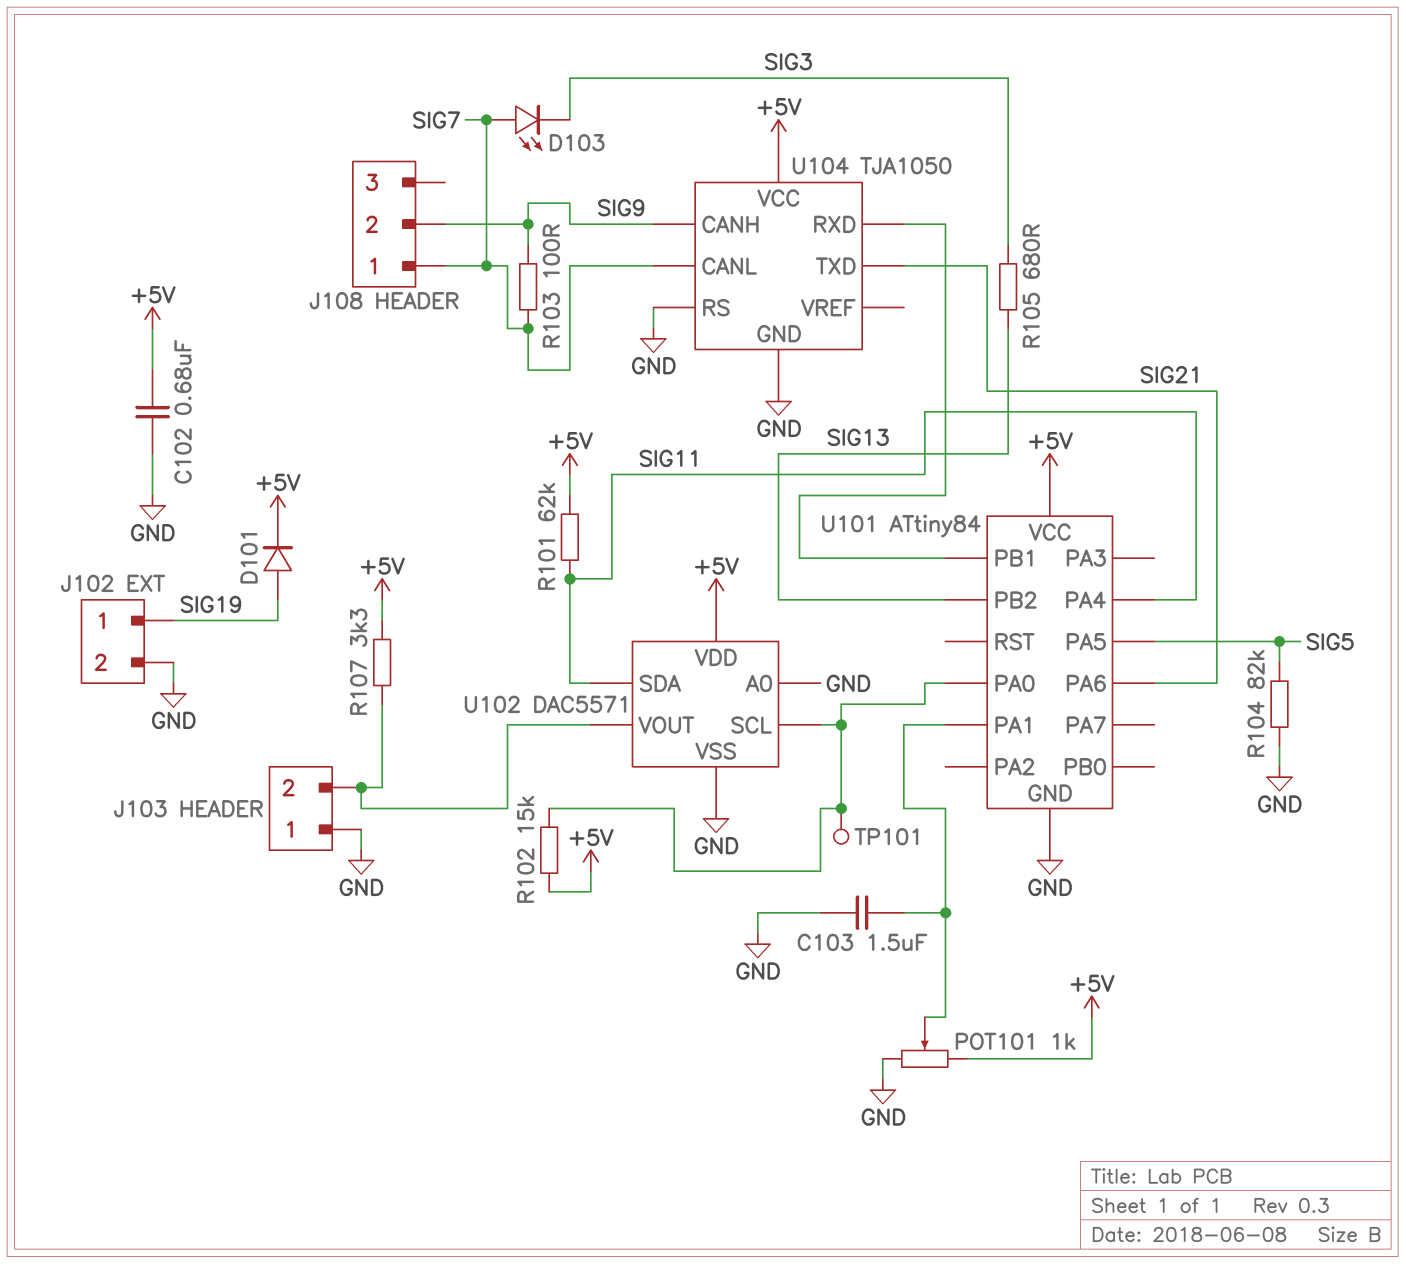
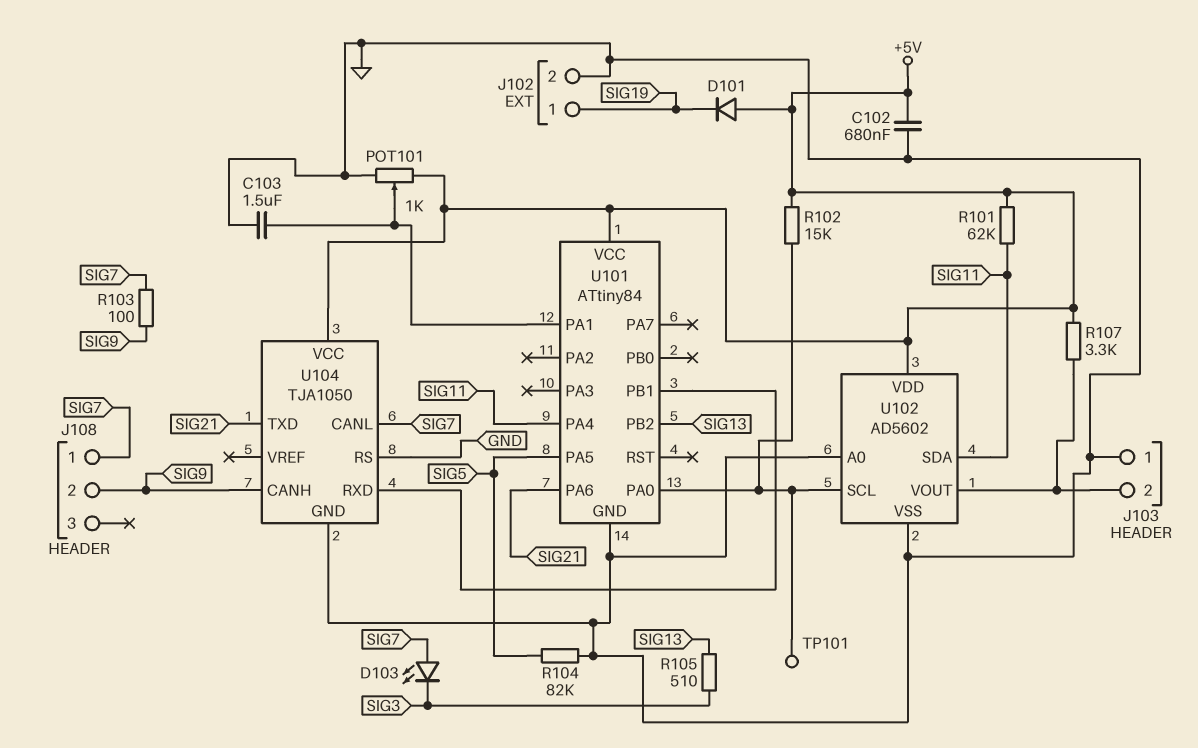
D101: diode (A SIG19, K +5V) -> diode (A +5V, K SIG19)
R105: 680 (SIG3, SIG13) -> 510 (SIG3, SIG13)
U102: DAC5571 -> AD5602

